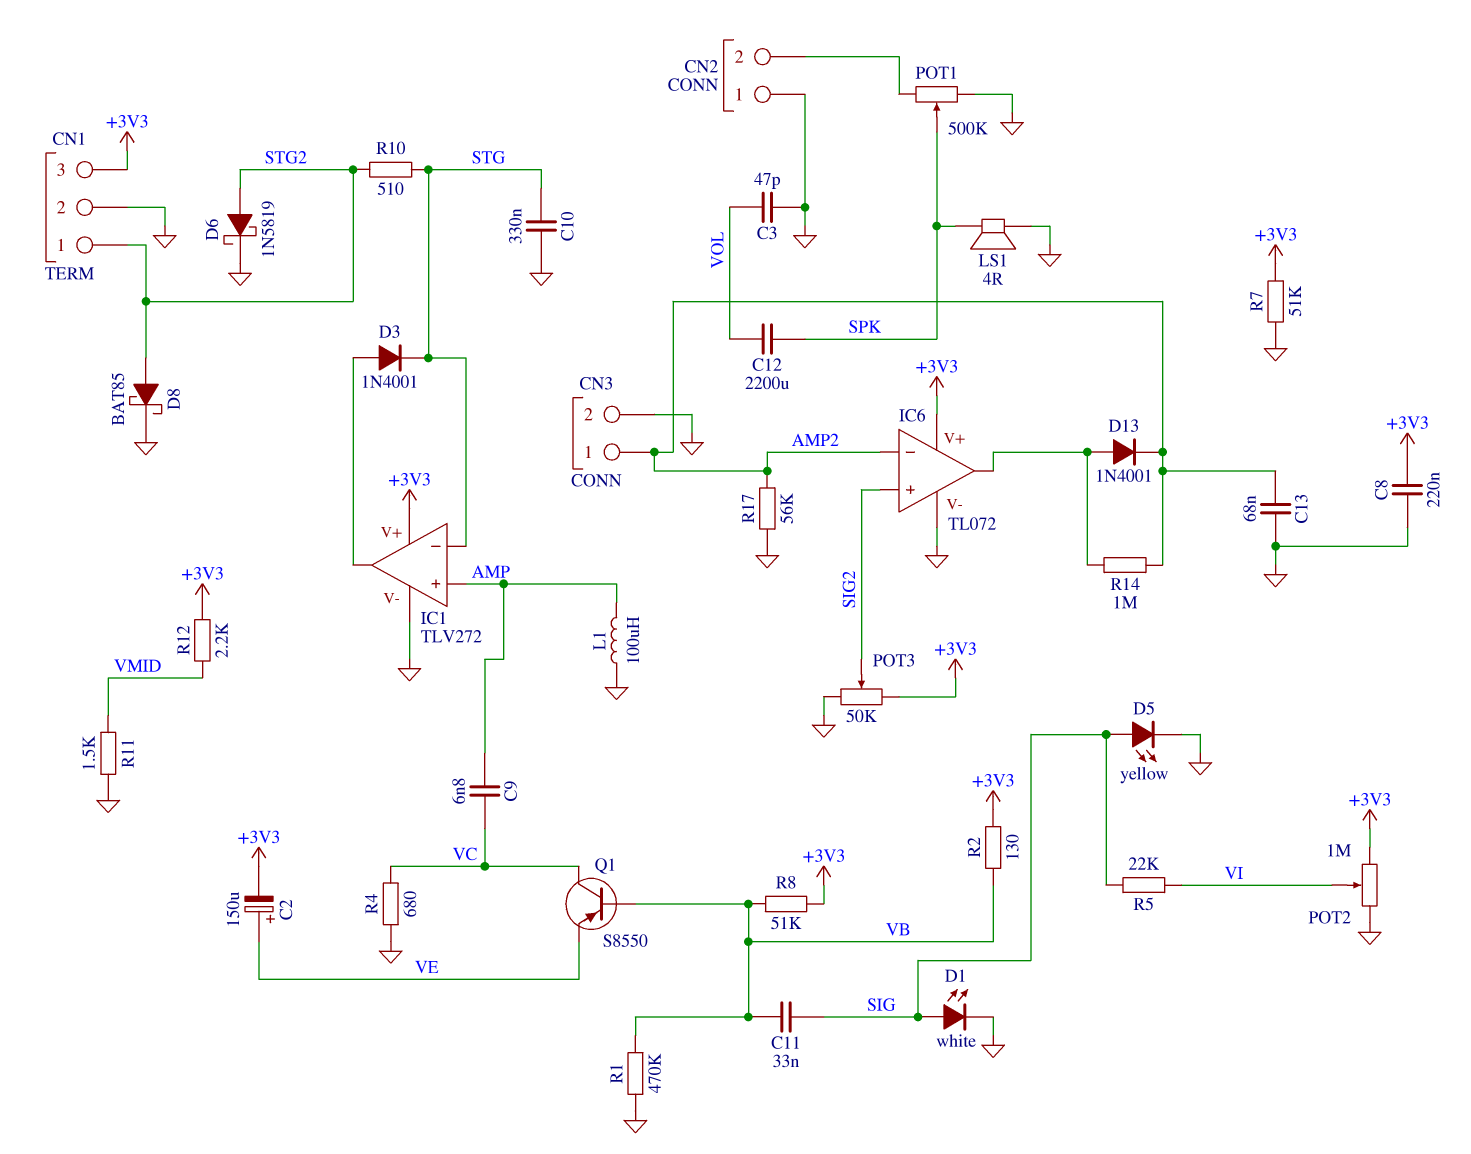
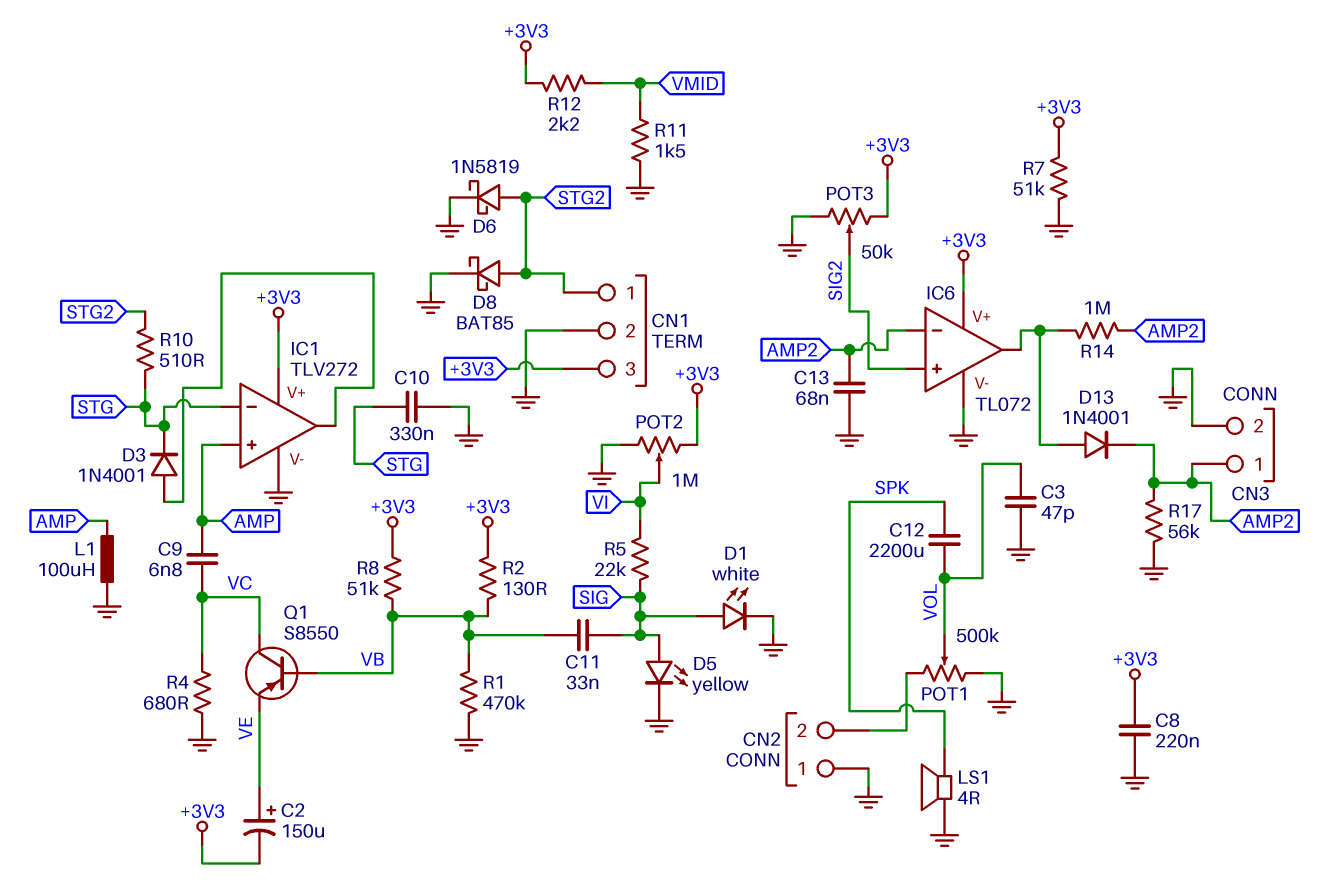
POT1: 500k (CN2/2, GND, wiper SPK) -> 500k (CN2/2, GND, wiper VOL)

